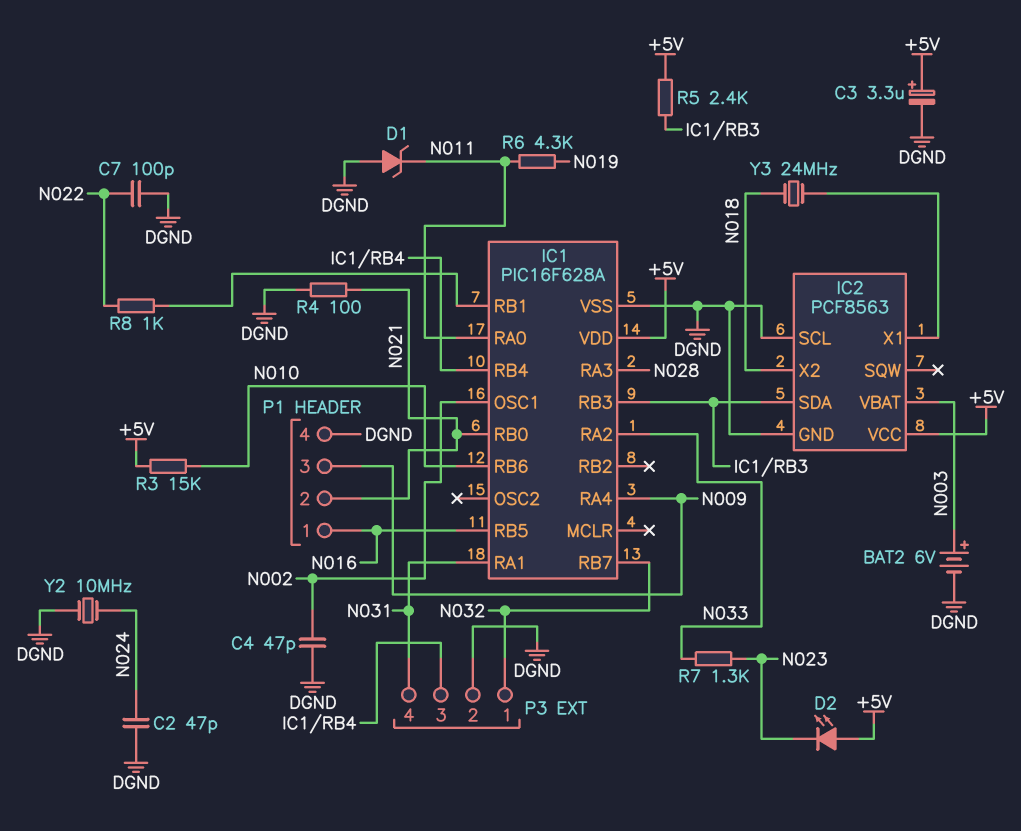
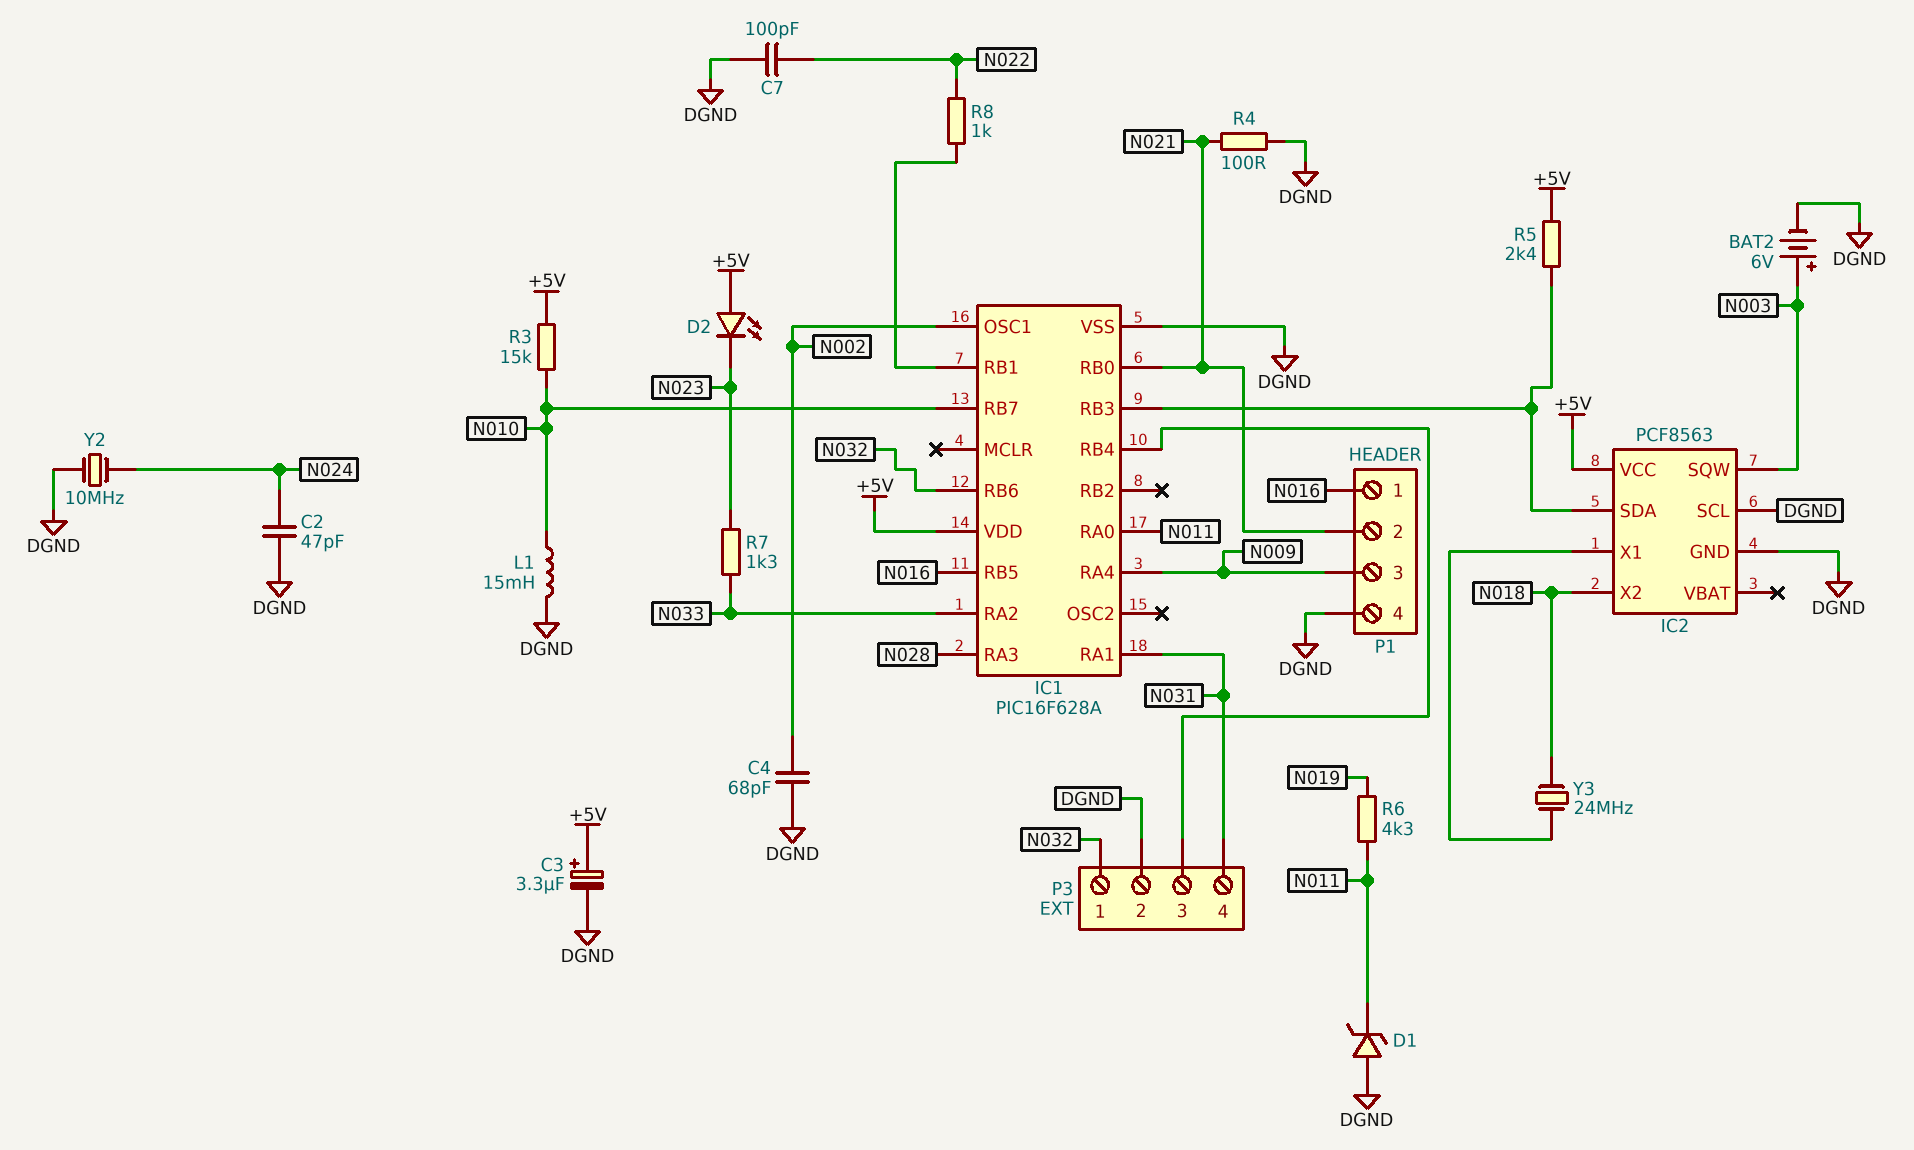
C4: 47pF (DGND, N002) -> 68pF (DGND, N002)
IC1 pin RB6: N010 -> N032
IC1 pin RB7: N032 -> N010
IC2 pin SQW: none -> N003
IC2 pin VBAT: N003 -> none
L1: none -> 15mH (DGND, N010)

